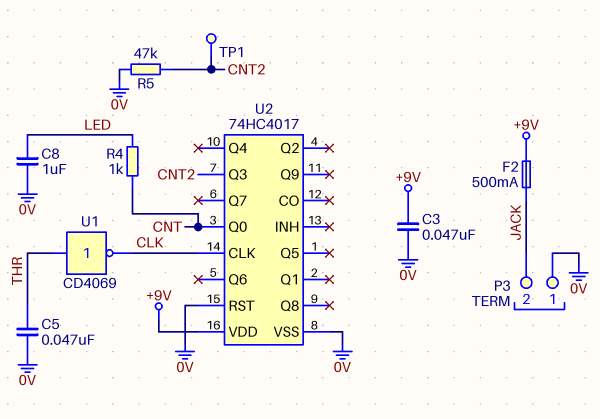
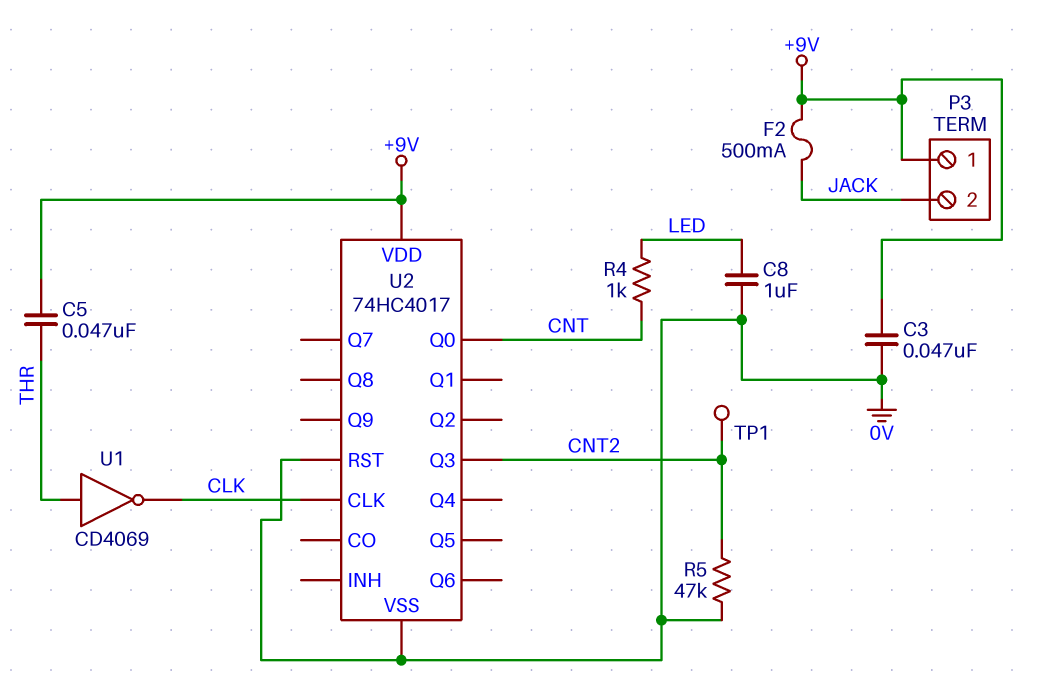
C5: 47nF (0V, THR) -> 47nF (+9V, THR)
P3 pin 1: 0V -> +9V

